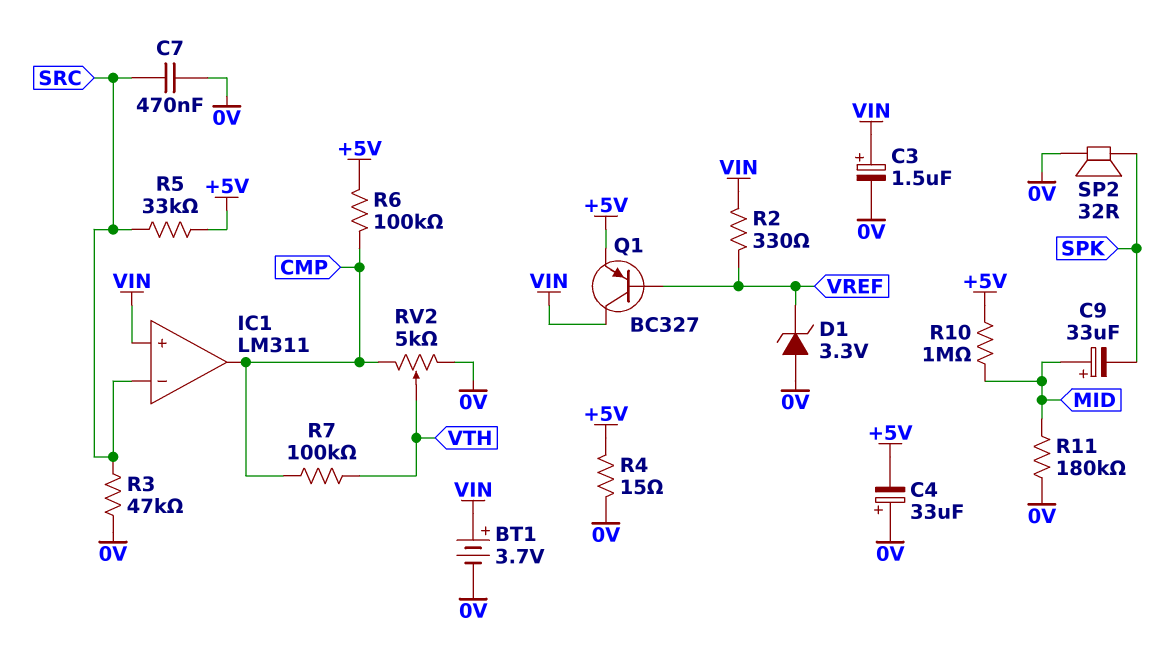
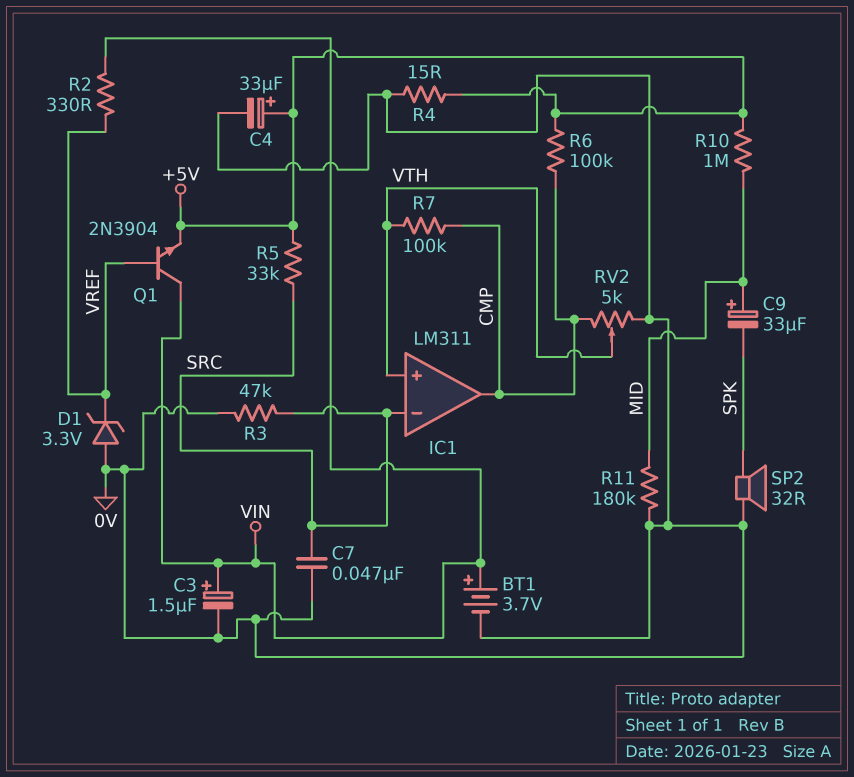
C4: 33uF (plus 0V, minus +5V) -> 33uF (plus +5V, minus 0V)
C7: 470nF (0V, SRC) -> 47nF (0V, SRC)
IC1 pin in+: VIN -> VTH
Q1: PNP BC327 (B VREF, C VIN, E +5V) -> NPN 2N3904 (B VREF, C VIN, E +5V)

